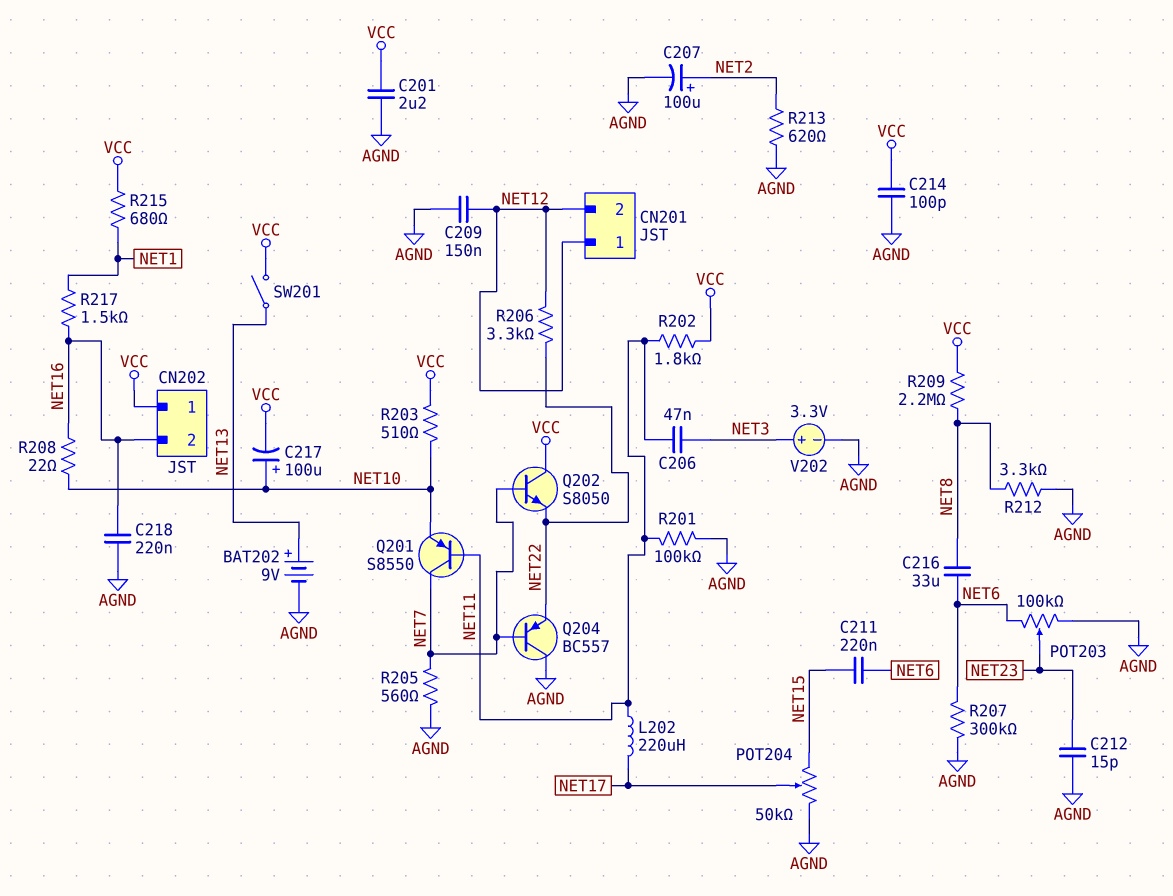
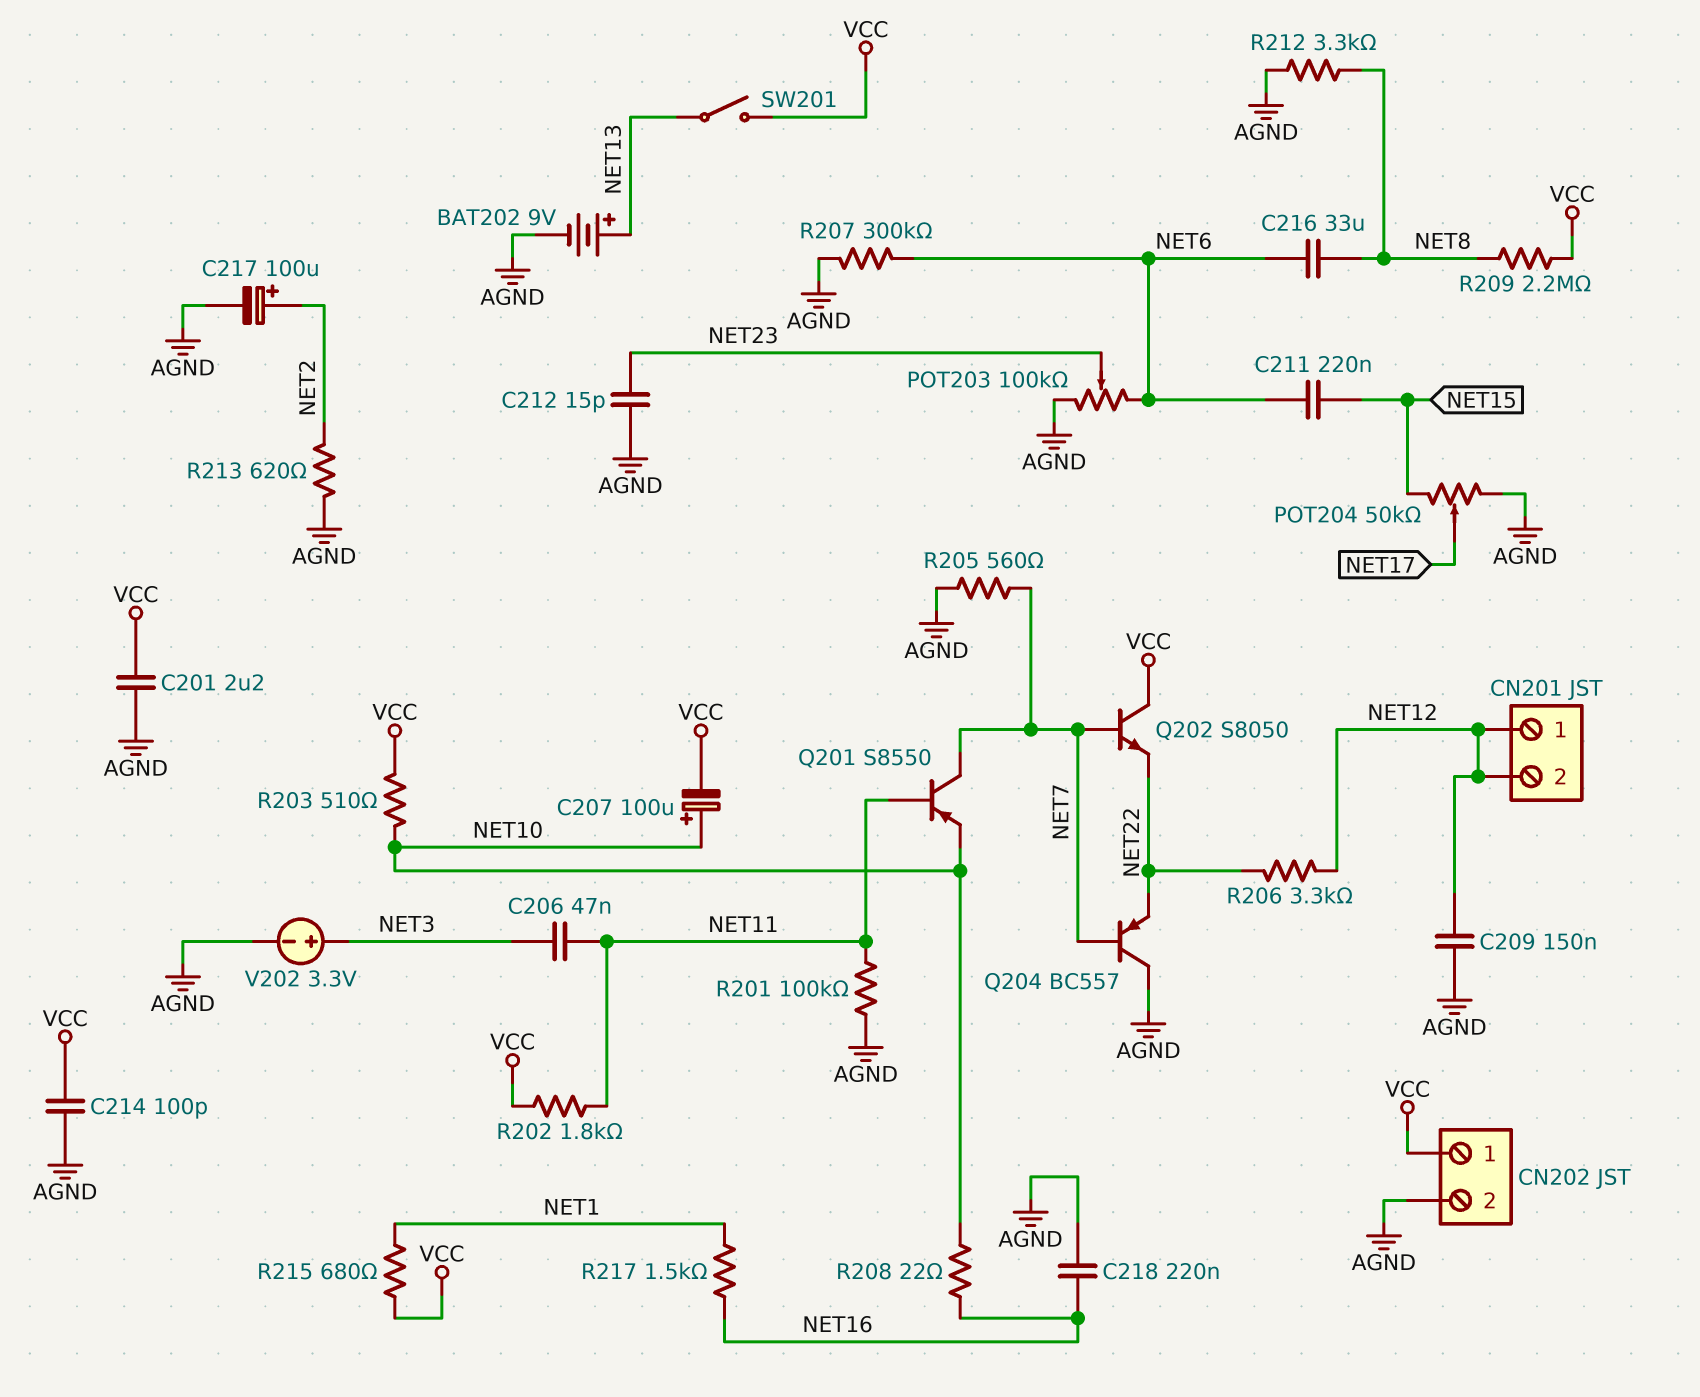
C207: 100uF (plus NET2, minus AGND) -> 100uF (plus NET10, minus VCC)
C217: 100uF (plus NET10, minus VCC) -> 100uF (plus NET2, minus AGND)
CN202 pin 2: NET16 -> AGND
L202: 220uH (NET11, NET17) -> none

